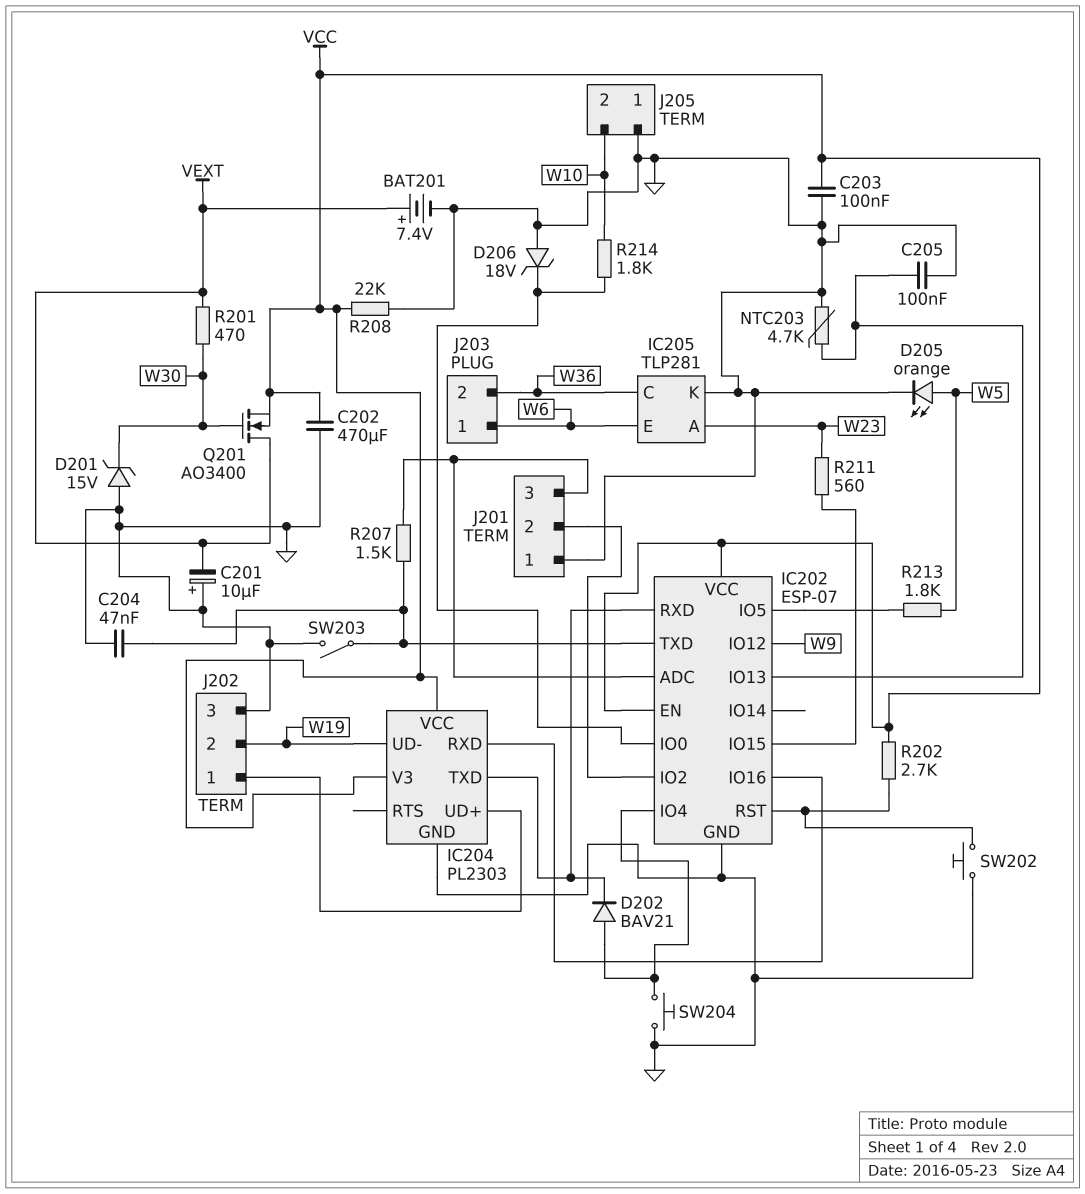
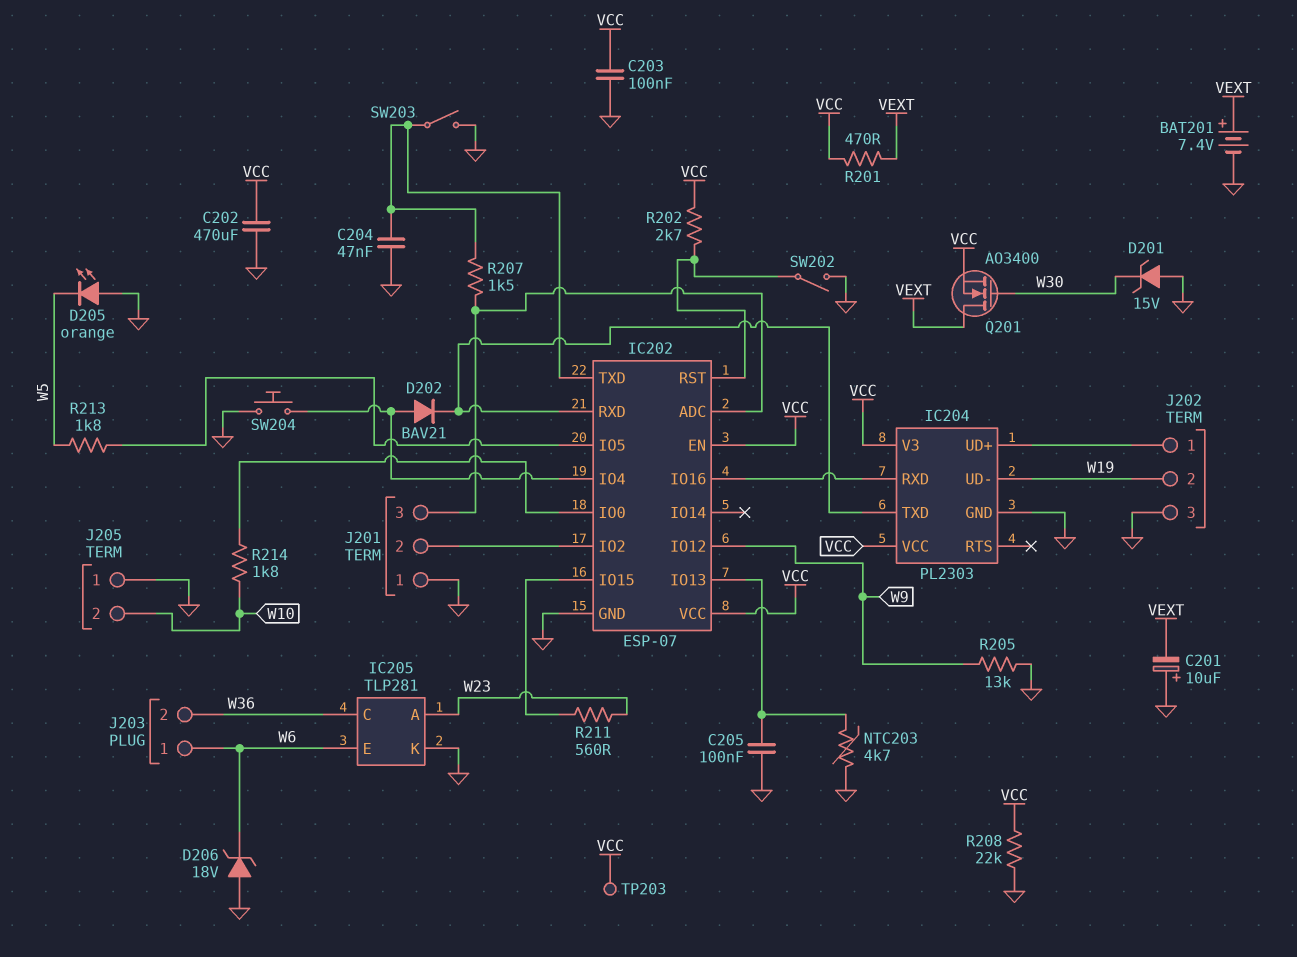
D205: LED orange (A W5, K GND) -> LED orange (A GND, K W5)
D206: zener 18V (A GND, K IC202/IO0) -> zener 18V (A GND, K W6)
R201: 470 (VEXT, W30) -> 470 (VCC, VEXT)
R205: none -> 13k (GND, W9)
SW202: button (GND, IC202/RST) -> switch (GND, IC202/RST)
TP203: none -> test point (VCC)

